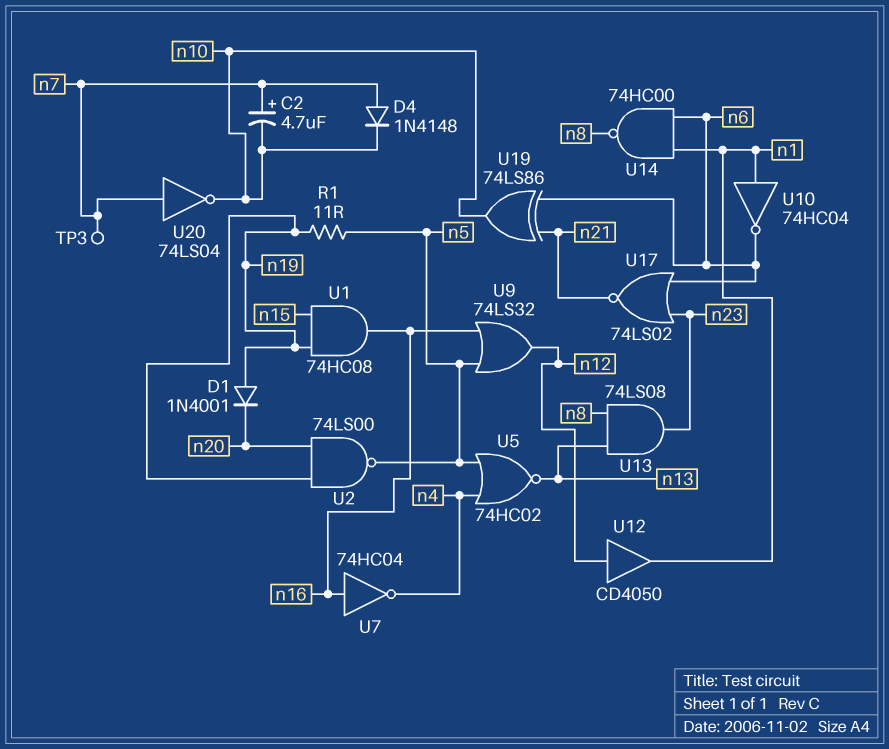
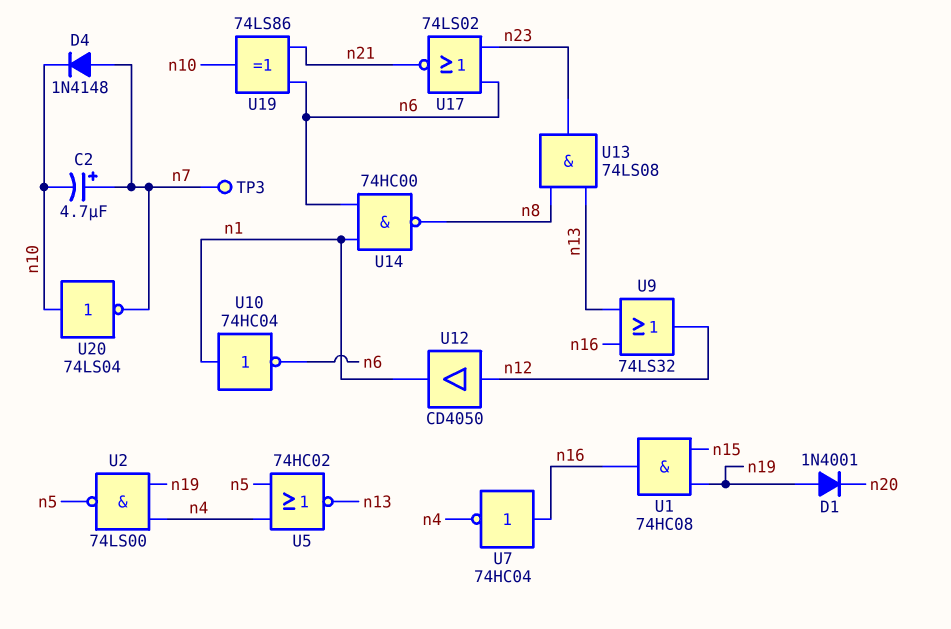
R1: 11 (n5, n19) -> none
U2: NAND 74LS00 (in n19, in n20, out n5) -> NAND 74LS00 (in n4, in n19, out n5)
U9: OR 74LS32 (in n5, in n16, out n12) -> OR 74LS32 (in n13, in n16, out n12)
U20: NOT 74LS04 (in n7, out n10) -> NOT 74LS04 (in n10, out n7)

